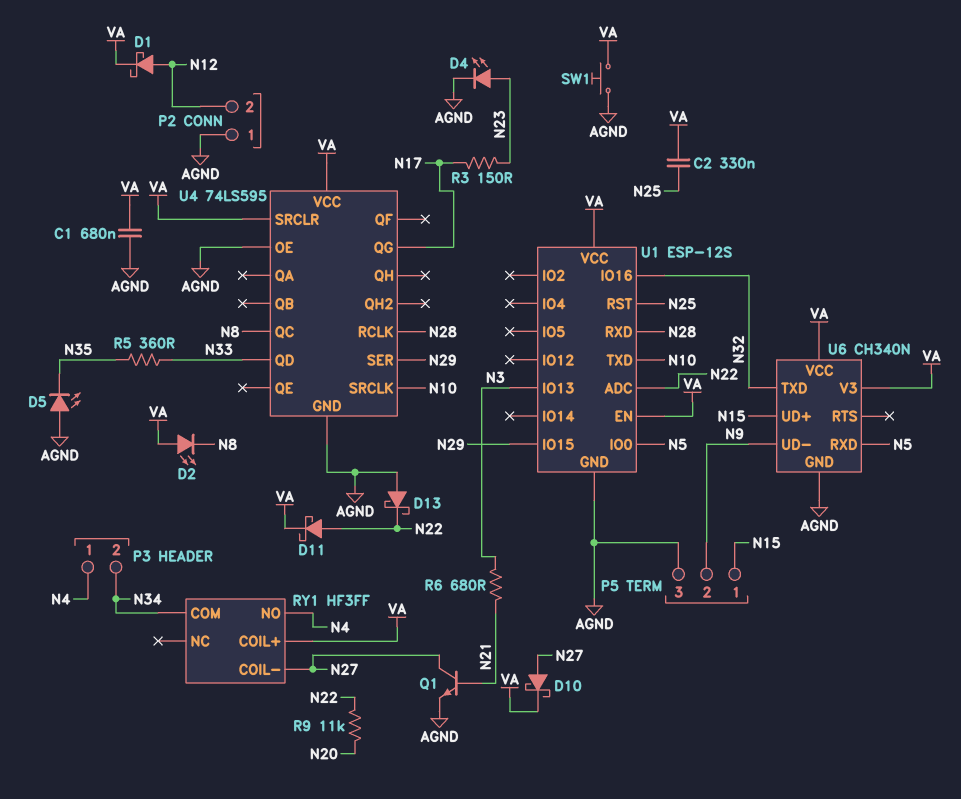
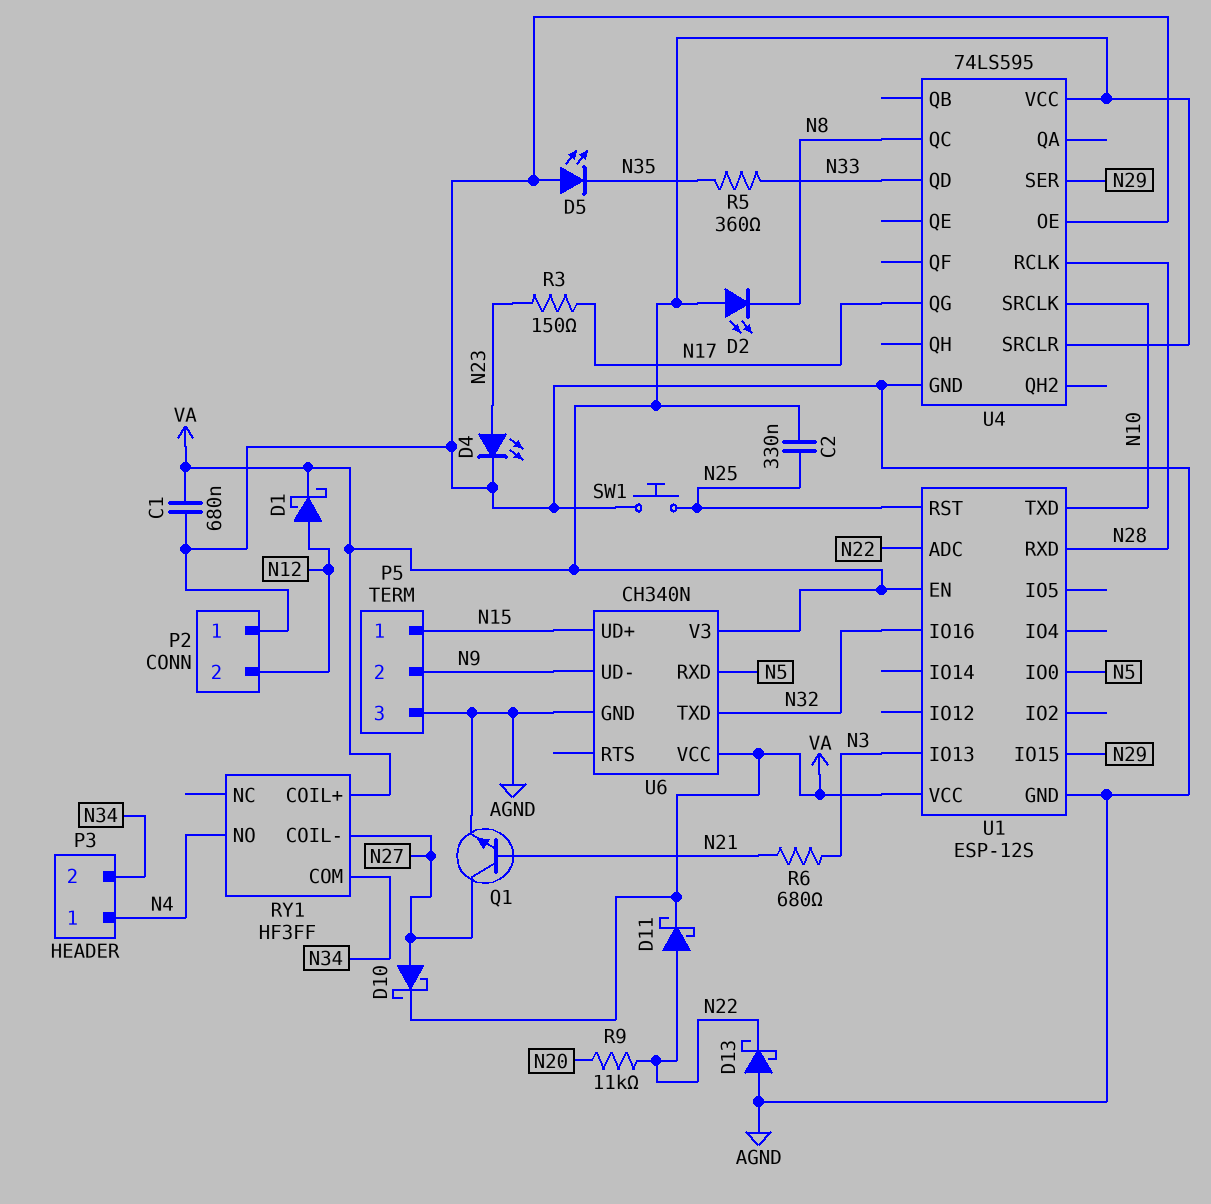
SW1: button (AGND, VA) -> button (AGND, N25)

